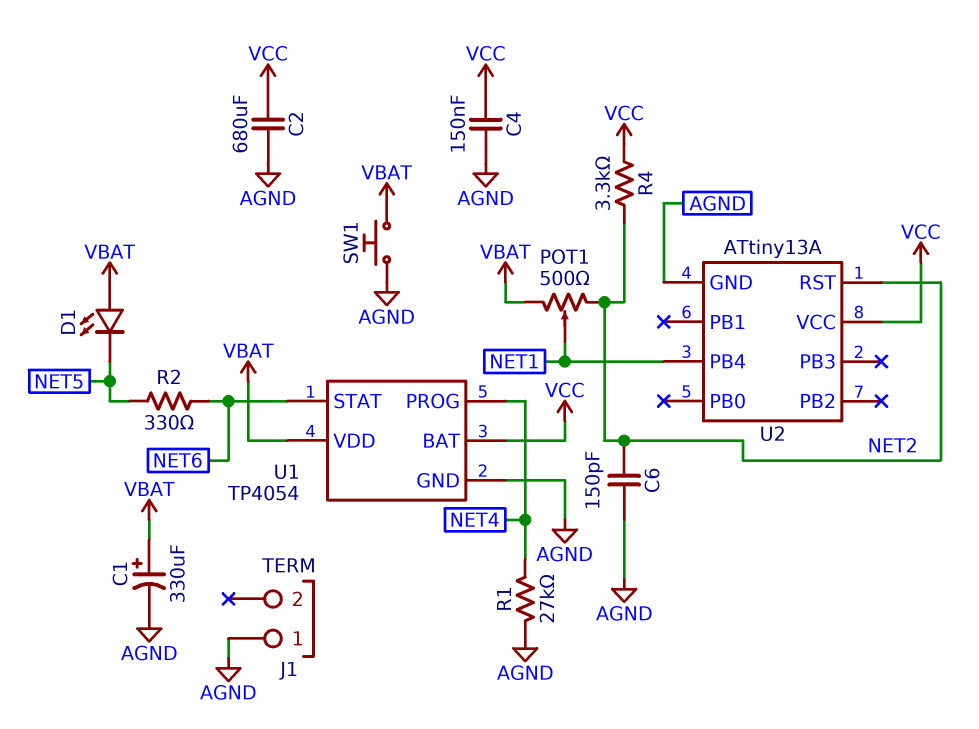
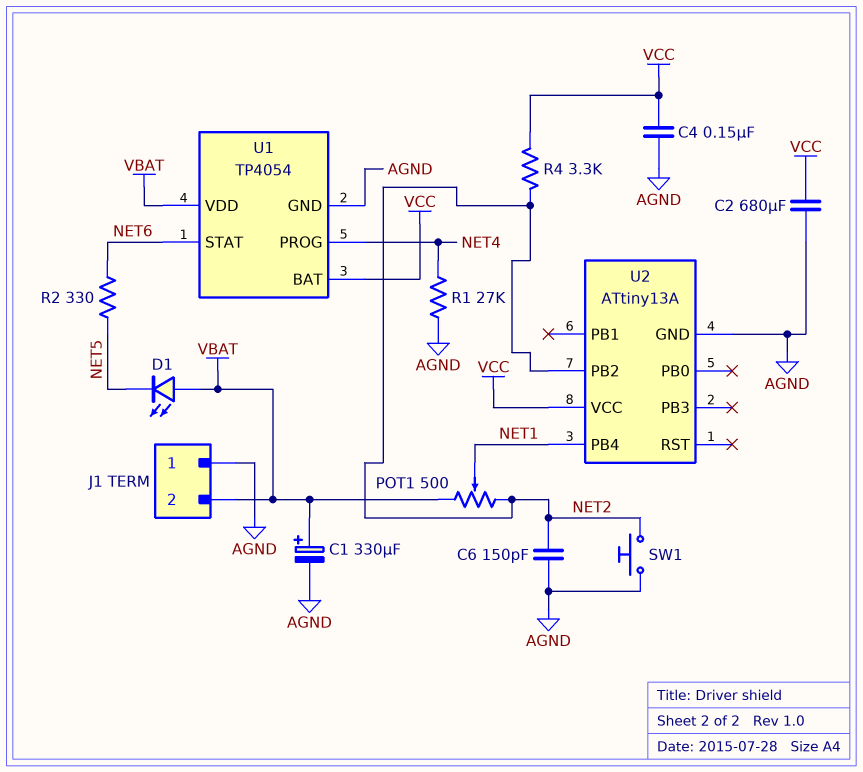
J1 pin 2: none -> VBAT
SW1: button (AGND, VBAT) -> button (AGND, NET2)
U2 pin PB2: none -> NET2
U2 pin RST: NET2 -> none

